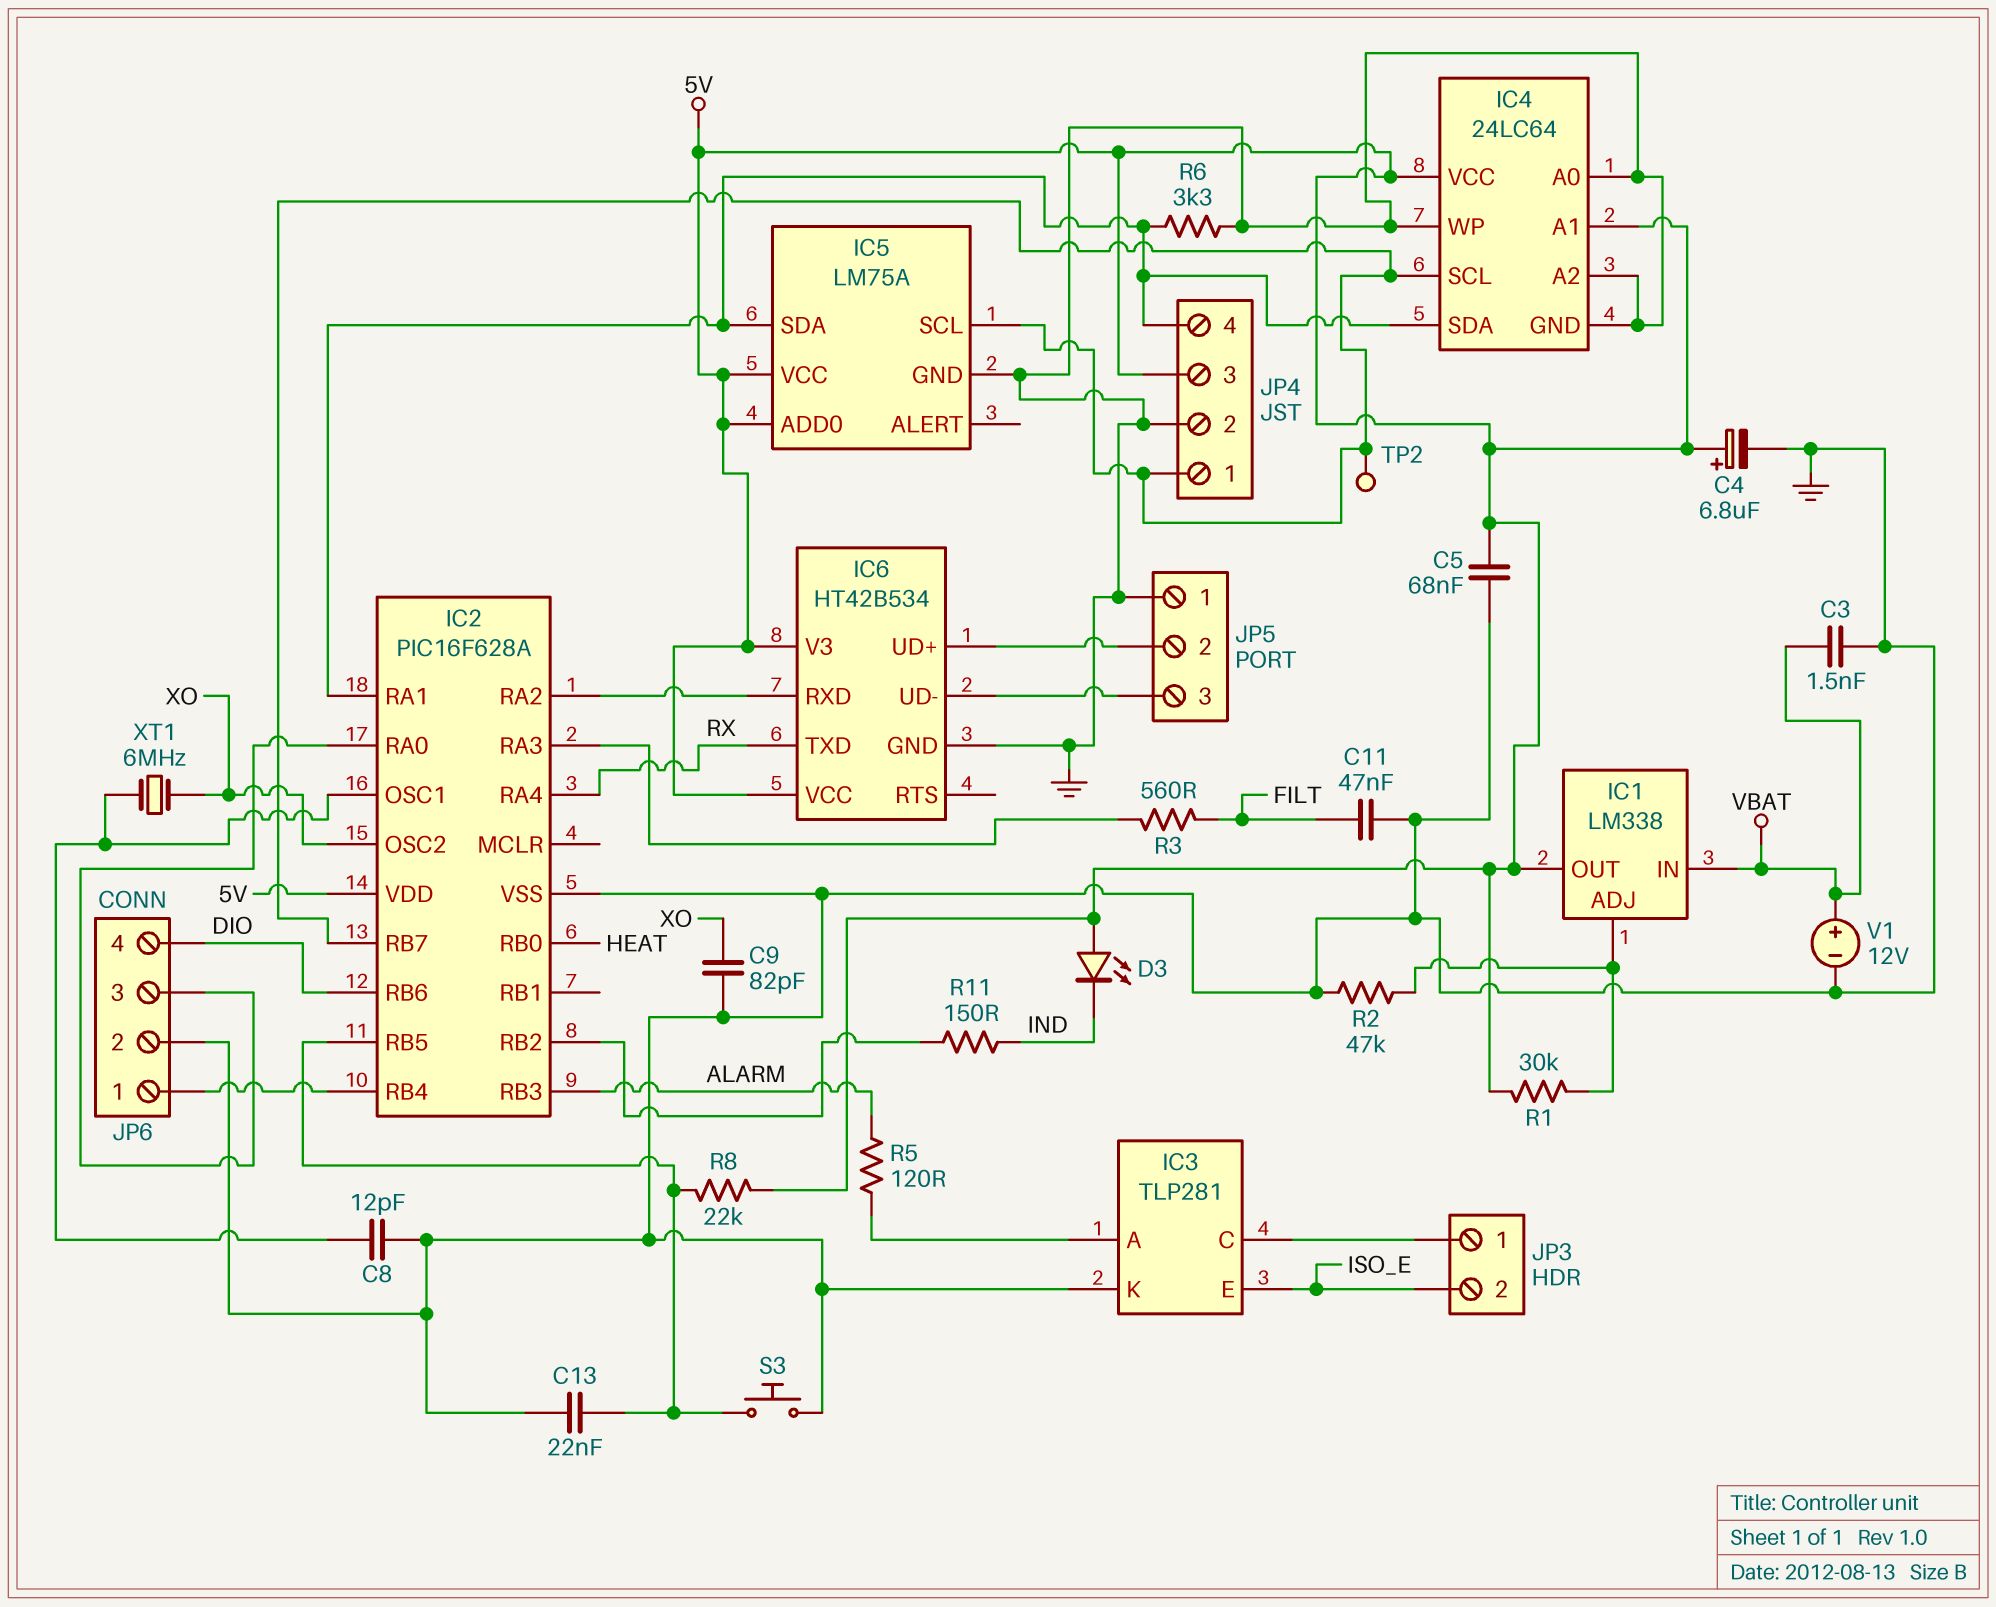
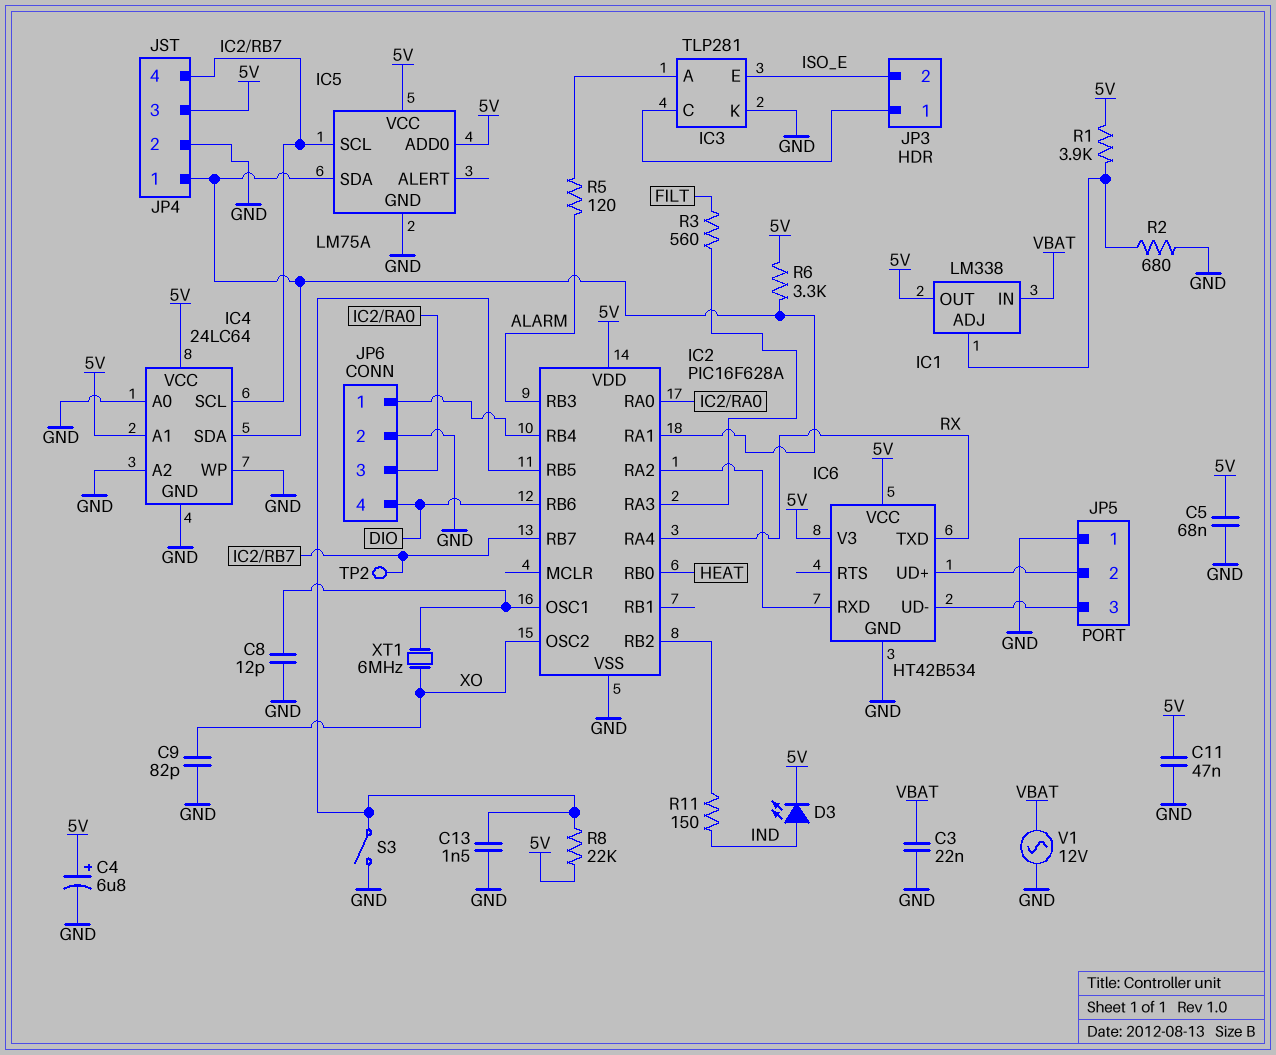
C3: 1.5nF (GND, VBAT) -> 22nF (GND, VBAT)
C11: 47nF (FILT, GND) -> 47nF (5V, GND)
C13: 22nF (GND, IC2/RB5) -> 1.5nF (GND, IC2/RB5)
D3: LED (A 5V, K IND) -> LED (A IND, K 5V)
JP4 pin 1: IC2/RB7 -> IC2/RA1
JP4 pin 4: IC2/RA1 -> IC2/RB7
R1: 30k (5V, IC1/ADJ) -> 3.9k (5V, IC1/ADJ)
R2: 47k (GND, IC1/ADJ) -> 680 (GND, IC1/ADJ)
R6: 3.3k (GND, IC2/RA1) -> 3.3k (5V, IC2/RA1)
S3: button (GND, IC2/RB5) -> switch (GND, IC2/RB5)
V1: 12V (plus VBAT, minus GND) -> AC 12V (GND, VBAT)

